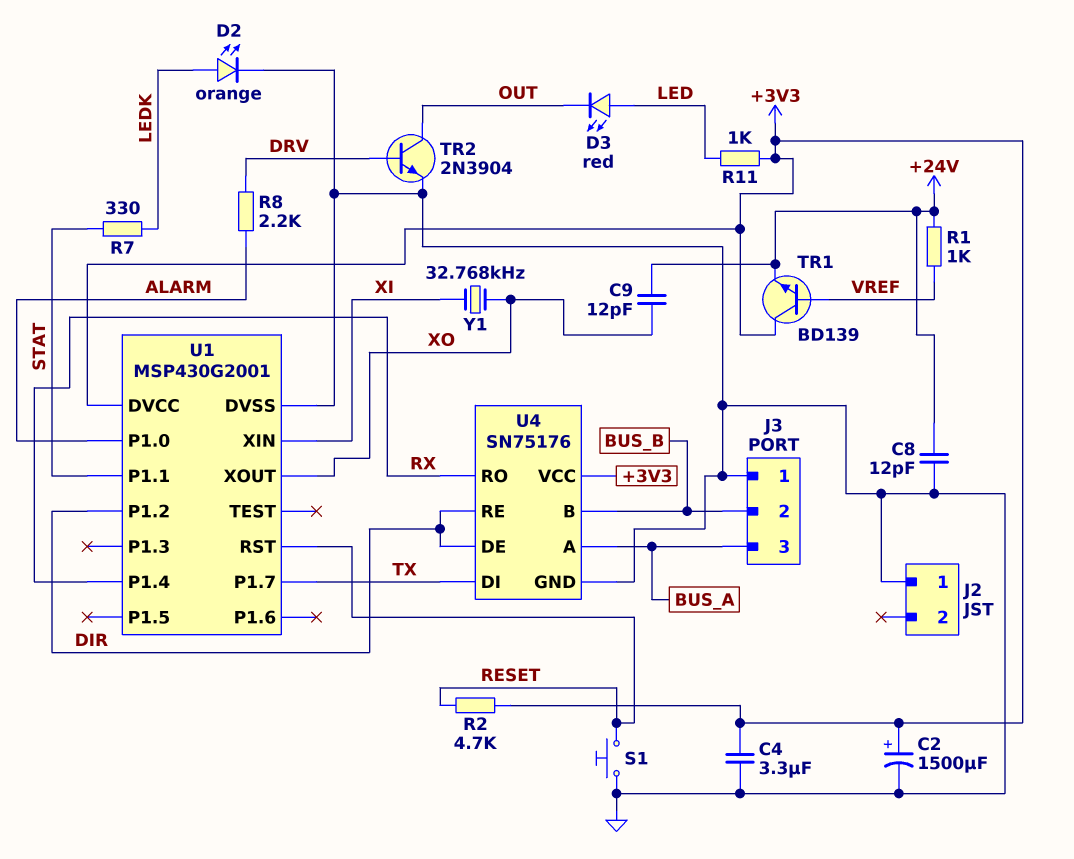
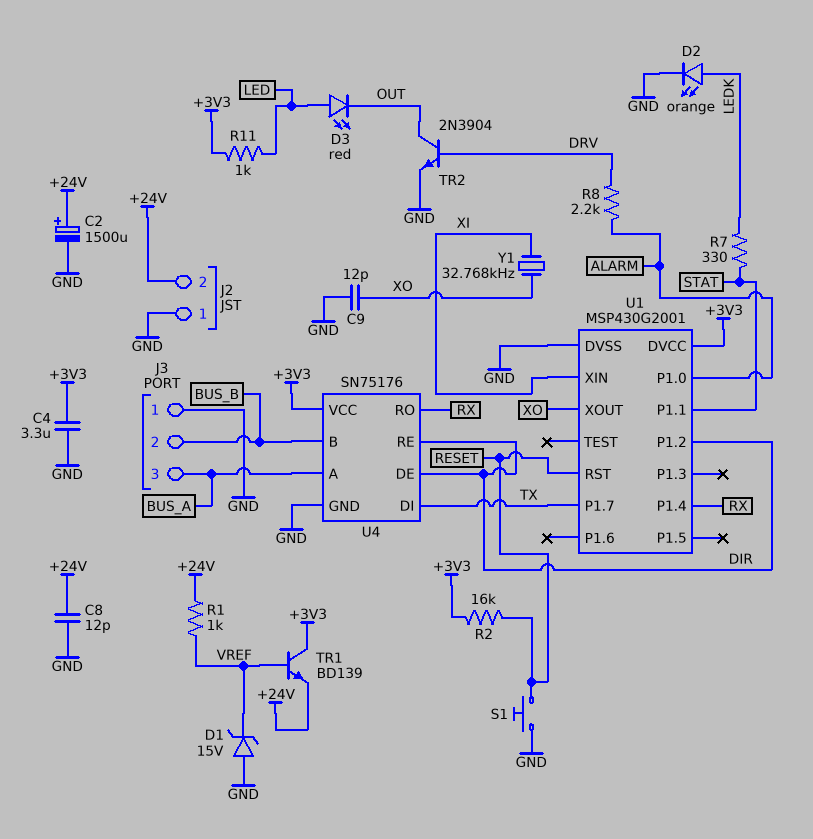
C2: 1500uF (plus +3V3, minus GND) -> 1500uF (plus +24V, minus GND)
C9: 12pF (+24V, XO) -> 12pF (GND, XO)
D1: none -> zener 15V (A GND, K VREF)
J2 pin 2: none -> +24V
R2: 4.7k (+3V3, RESET) -> 16k (+3V3, RESET)

